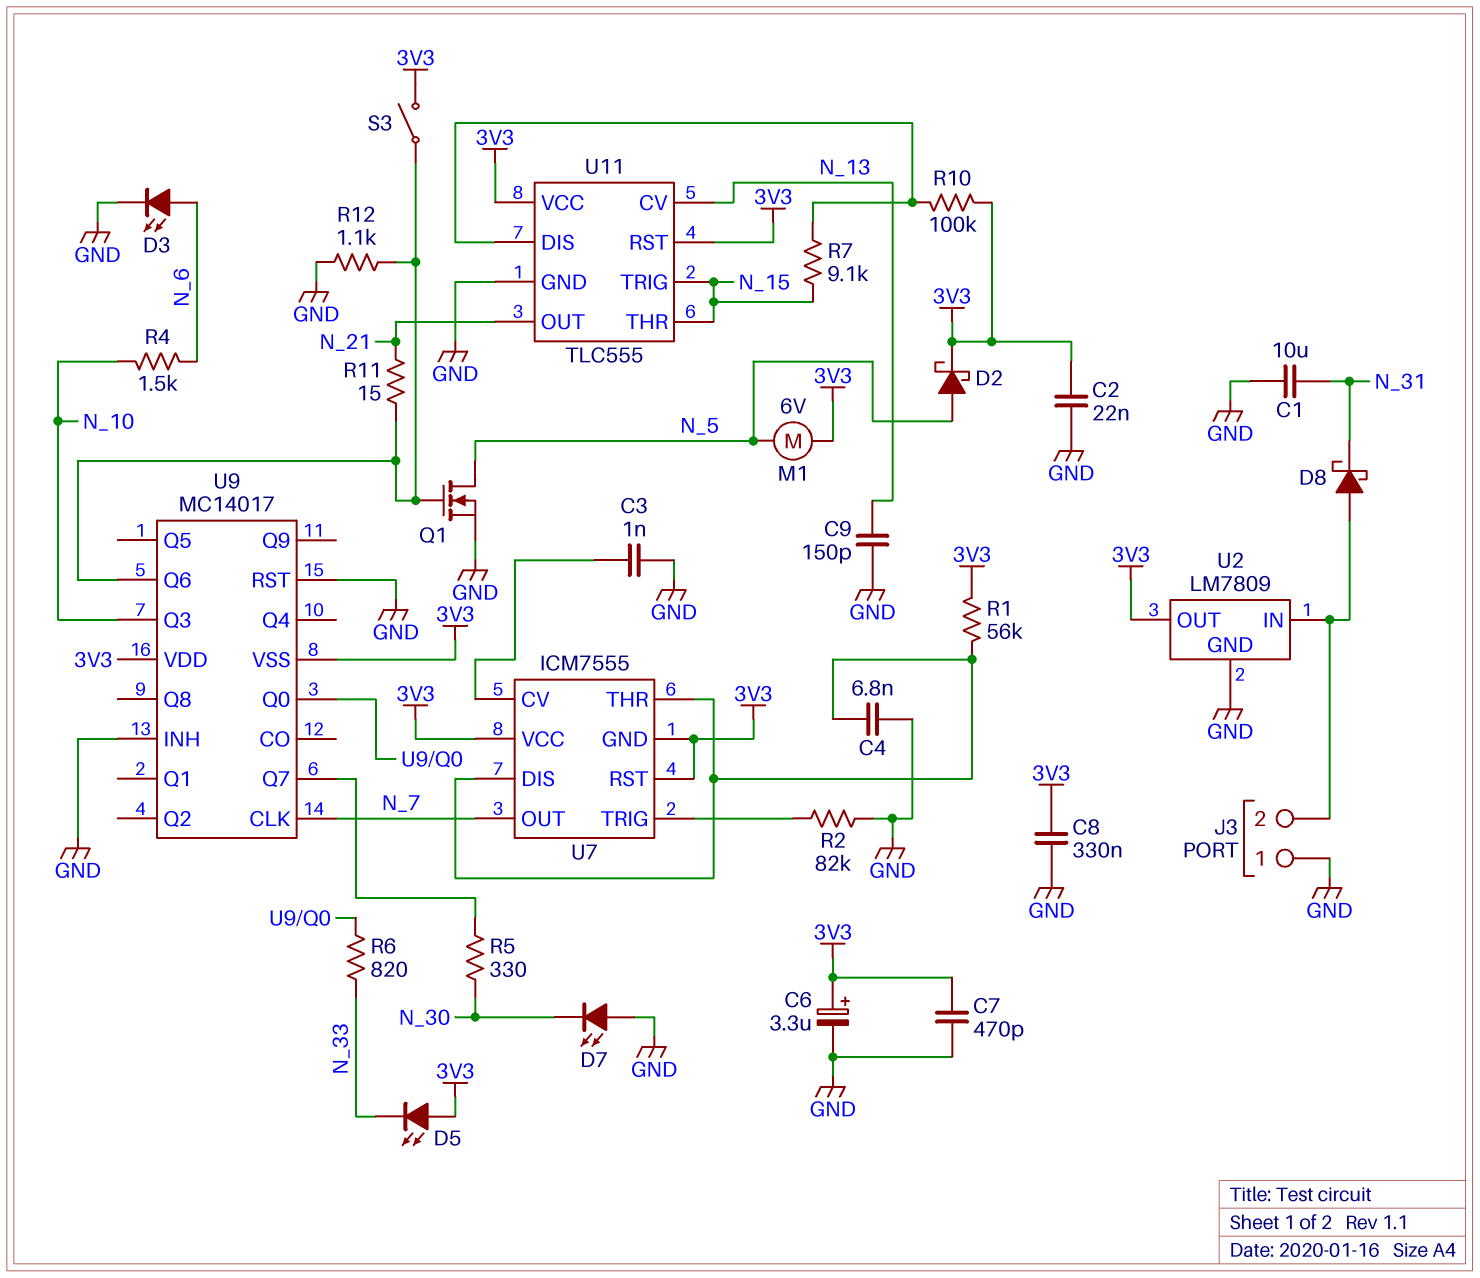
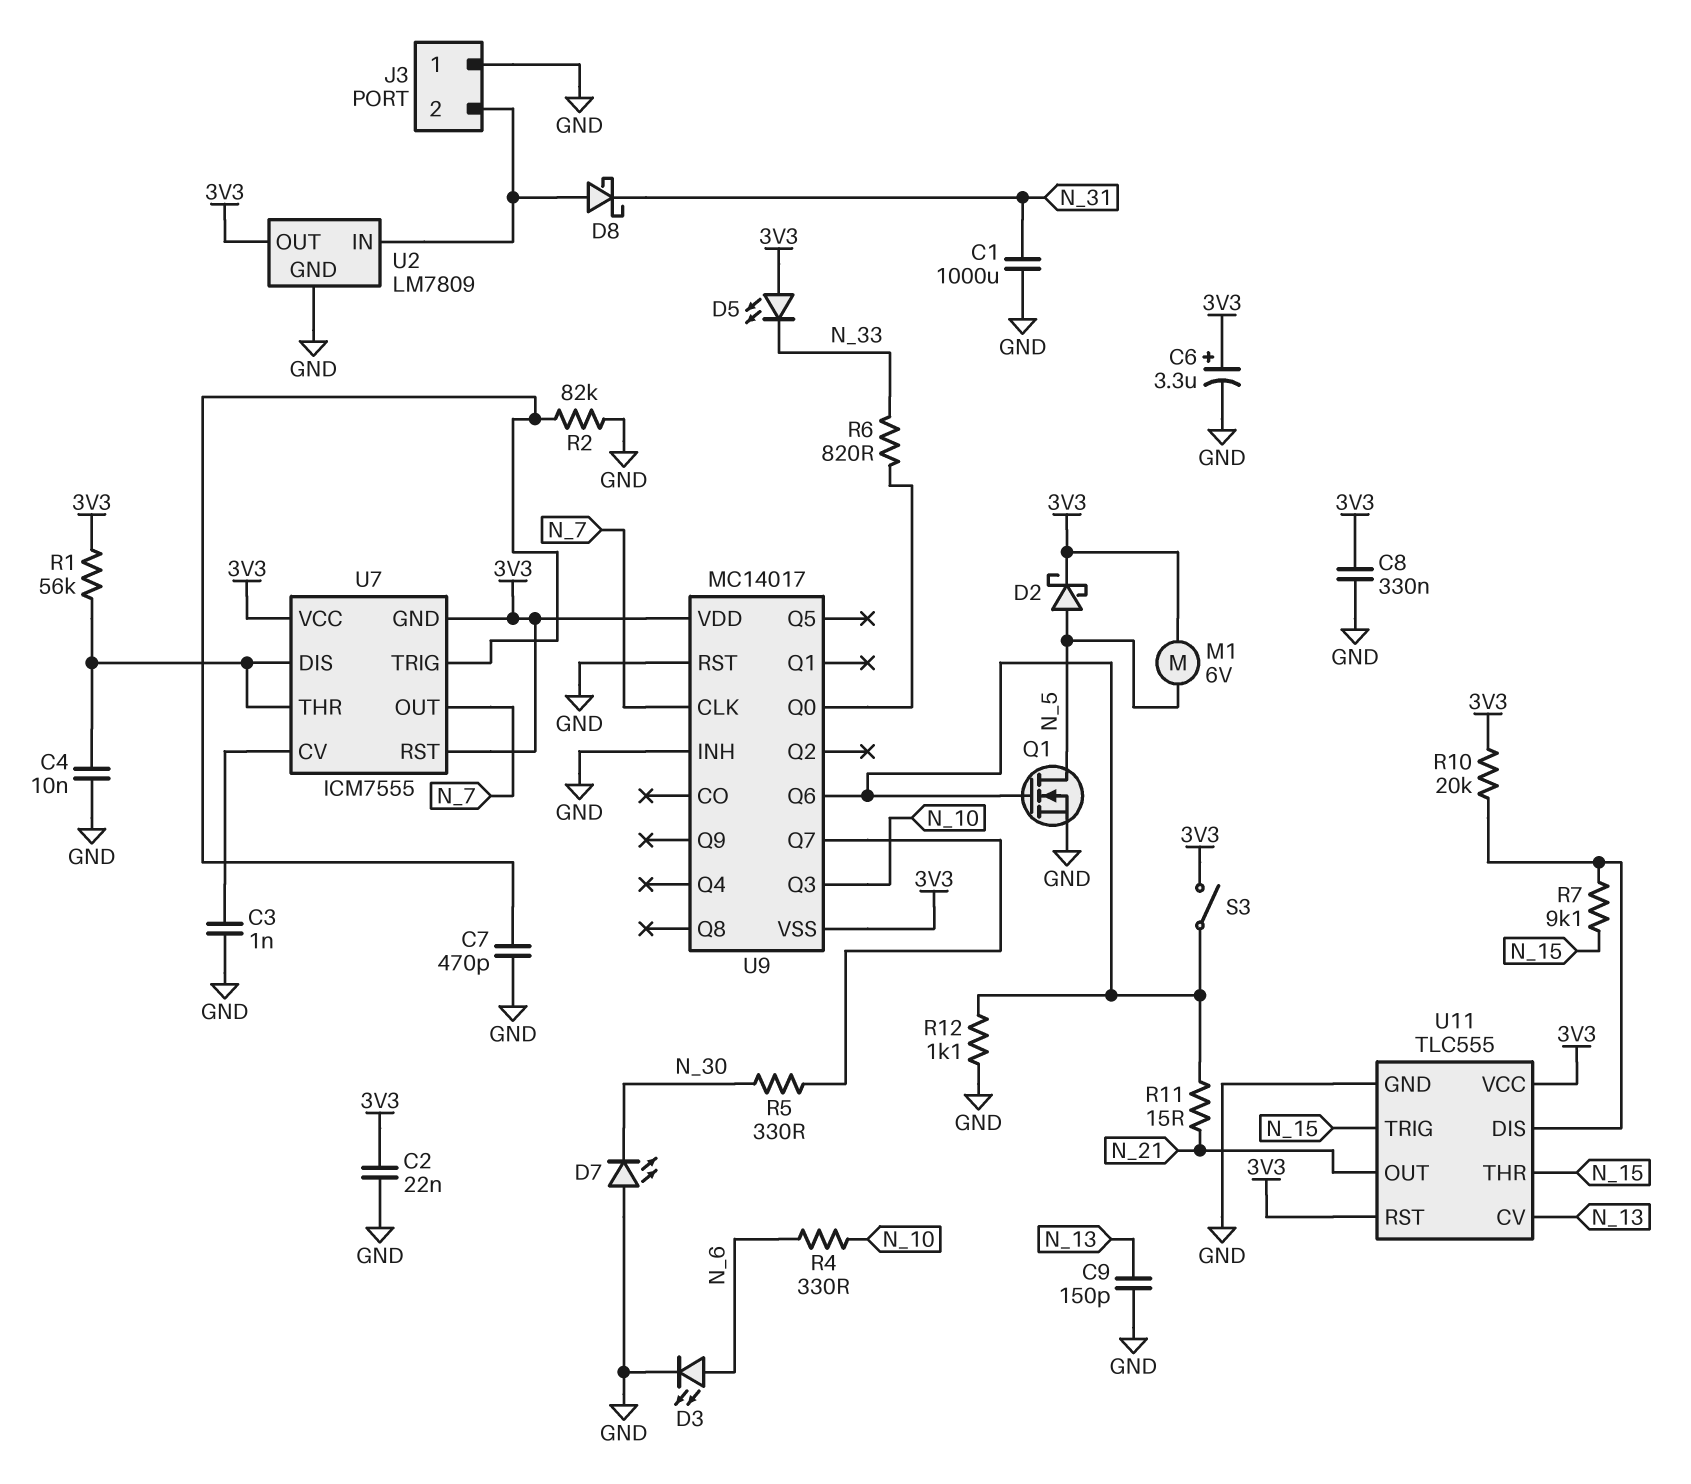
C1: 10uF (GND, N_31) -> 1000uF (GND, N_31)
C4: 6.8nF (GND, U7/DIS) -> 10nF (GND, U7/DIS)
C7: 470pF (3V3, GND) -> 470pF (GND, U7/TRIG)
R4: 1.5k (N_6, N_10) -> 330 (N_6, N_10)
R10: 100k (3V3, U11/DIS) -> 20k (3V3, U11/DIS)

